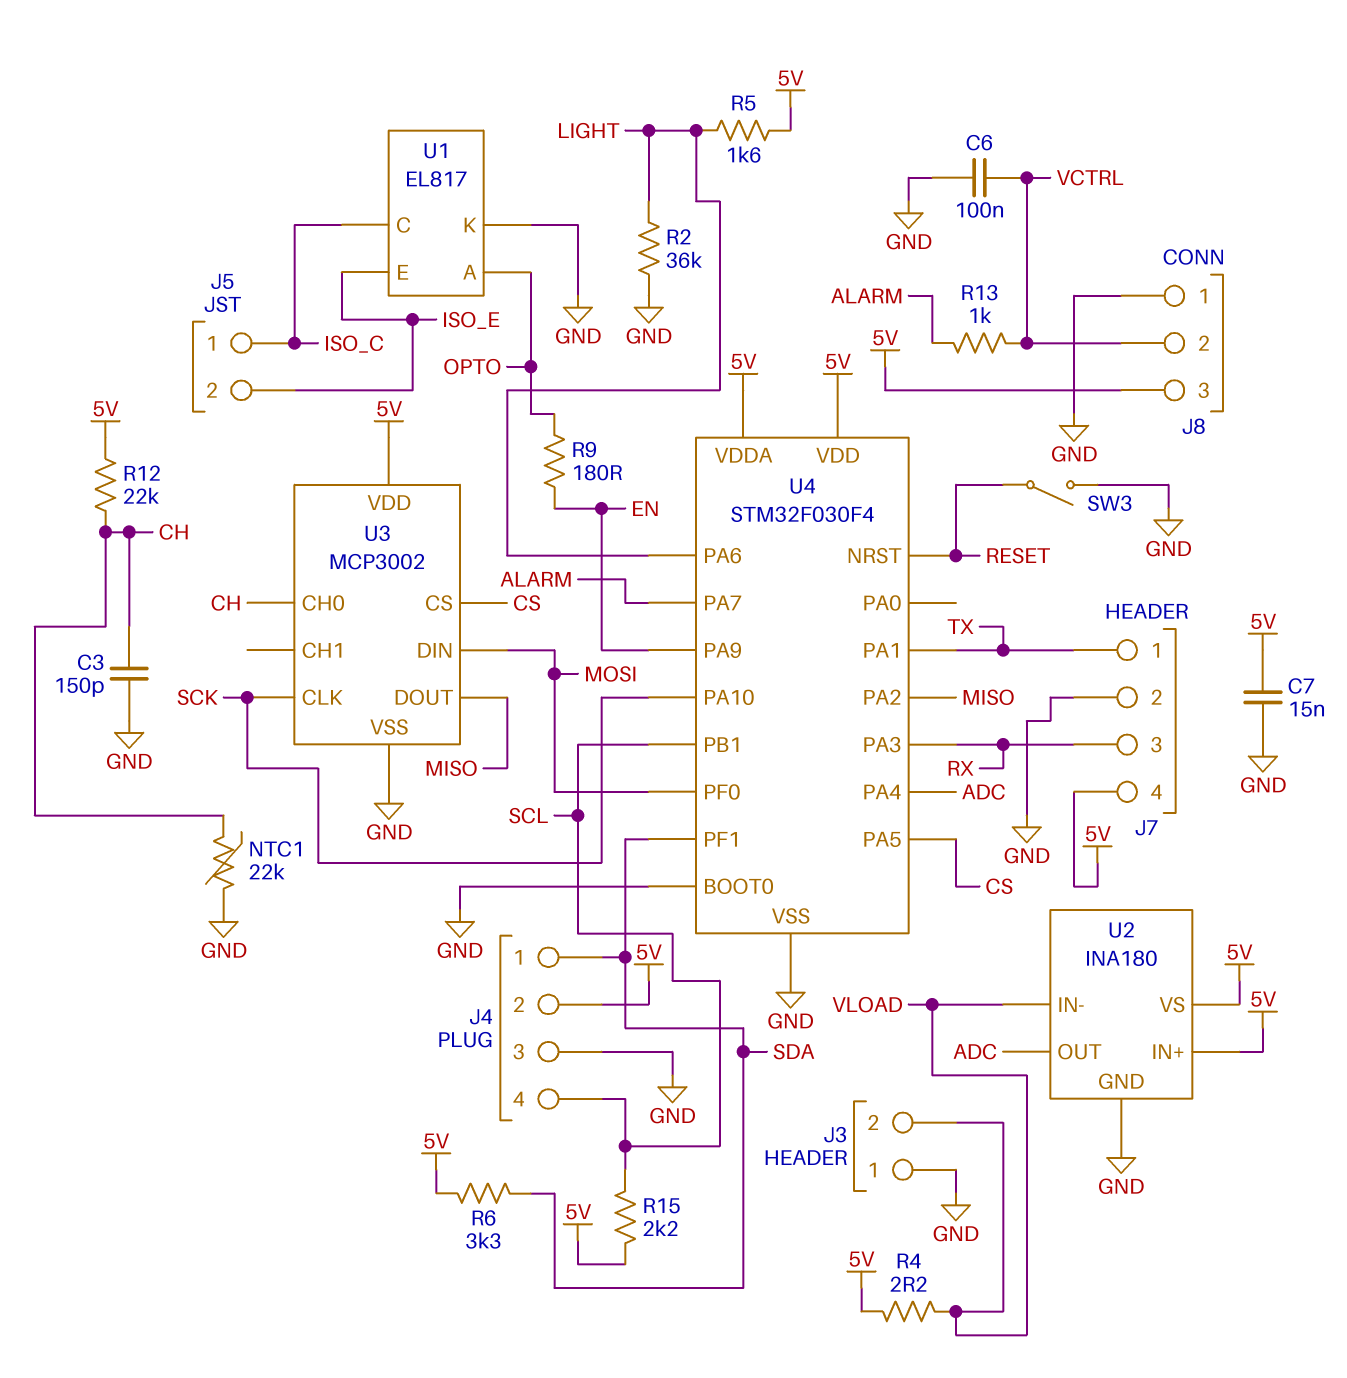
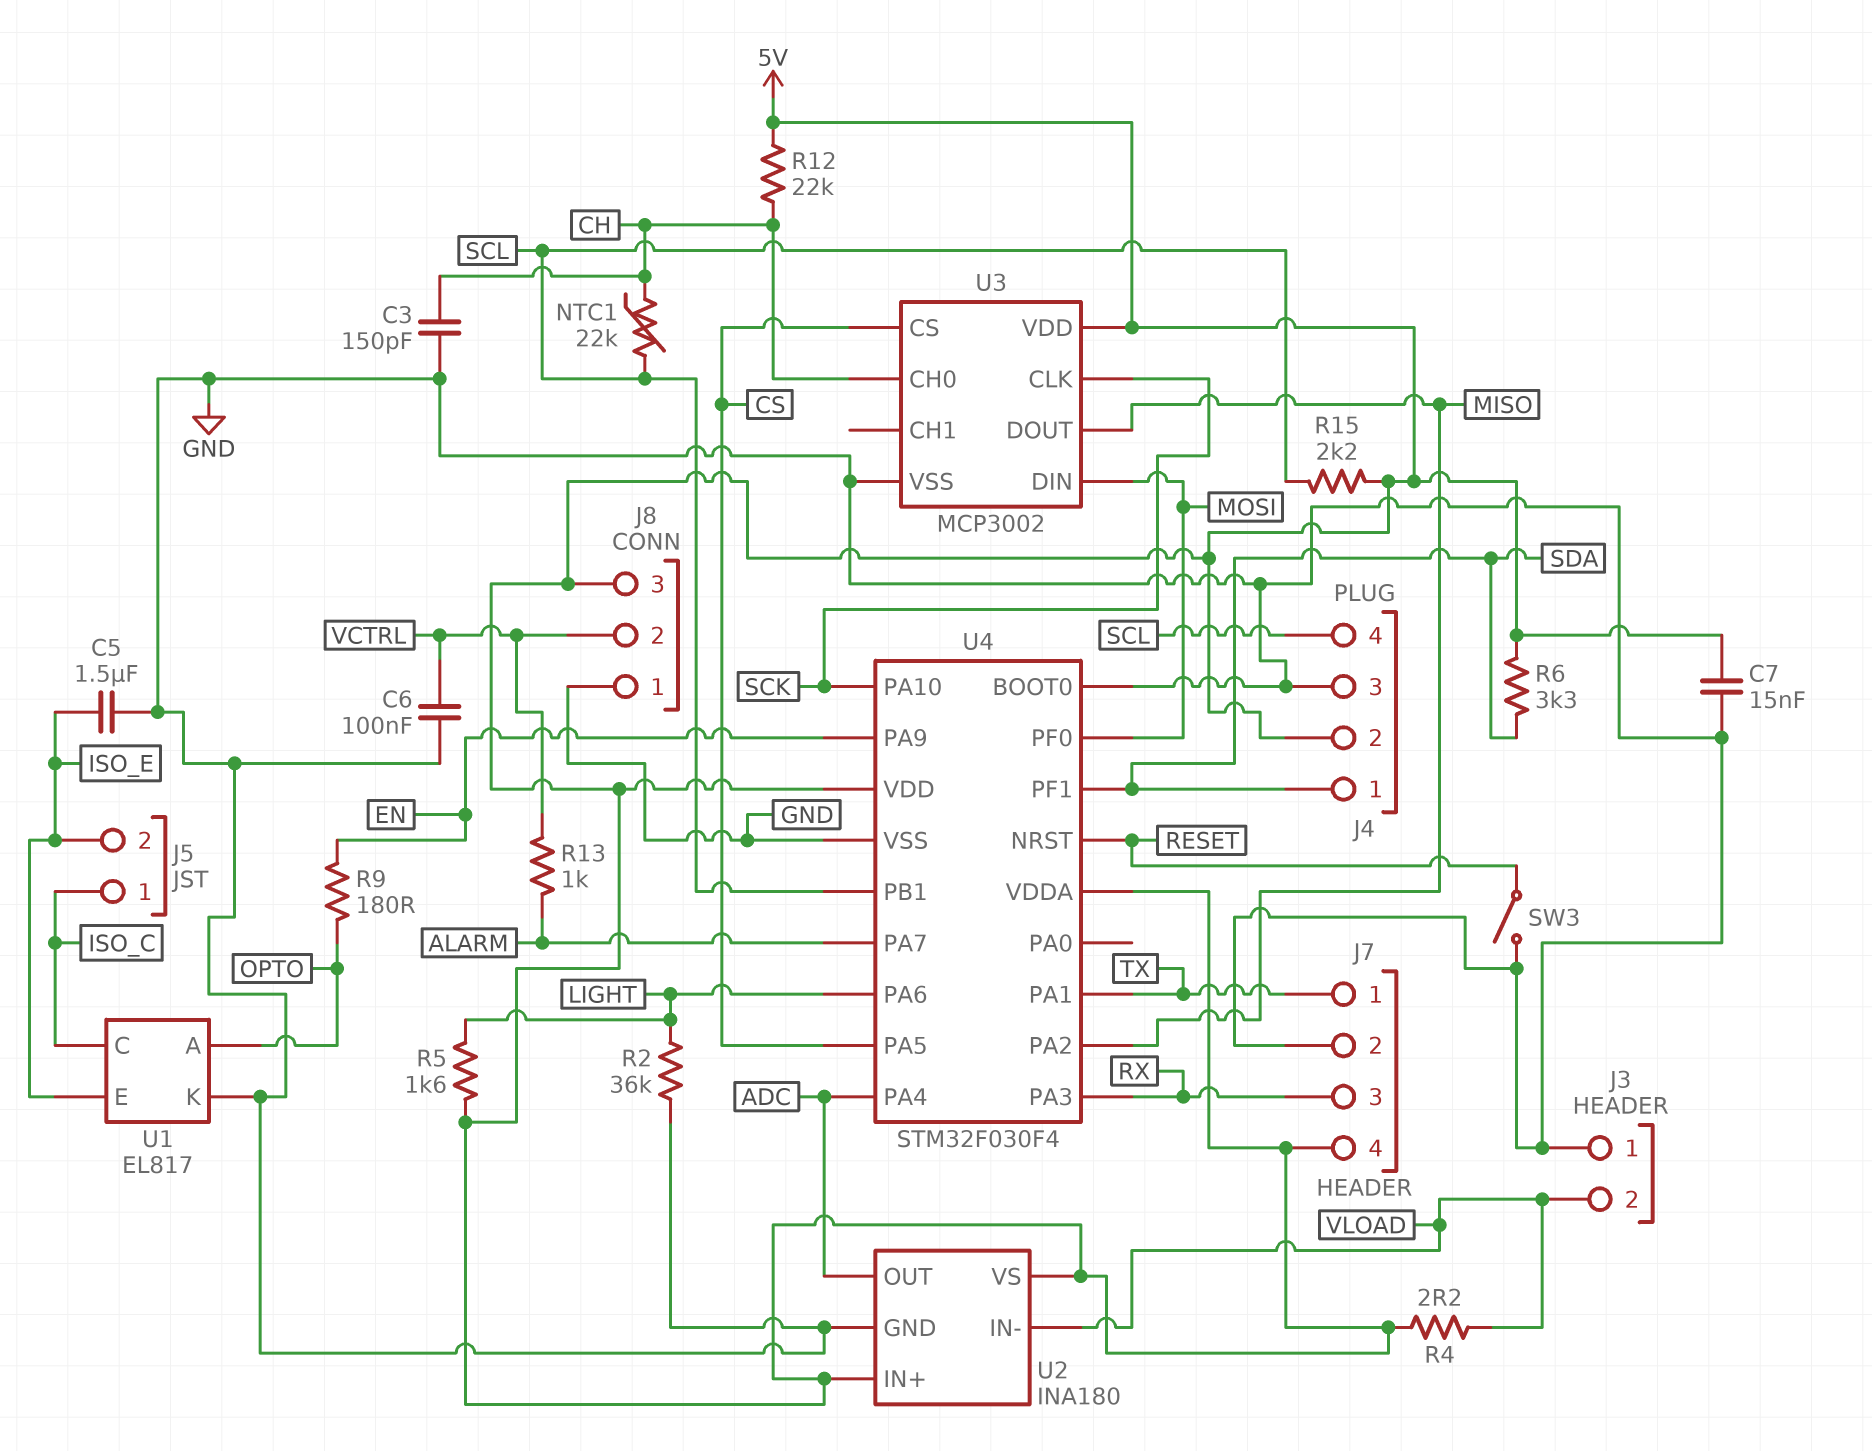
C5: none -> 1.5uF (GND, ISO_E)
NTC1: 22k (CH, GND) -> 22k (CH, SCL)

